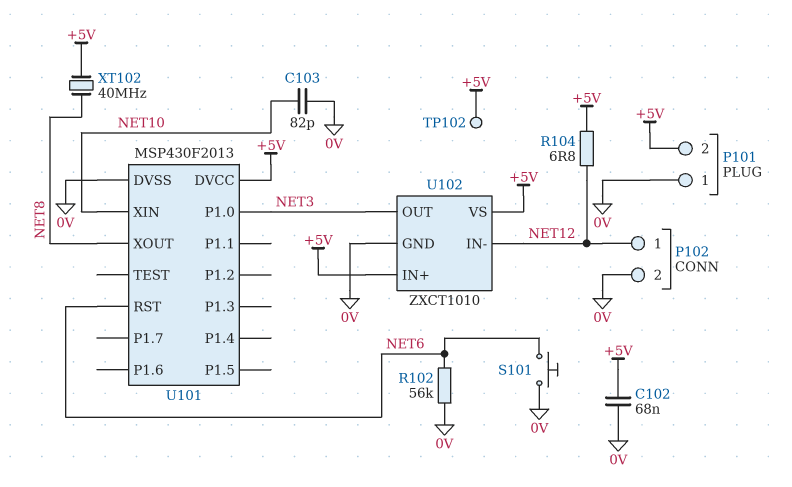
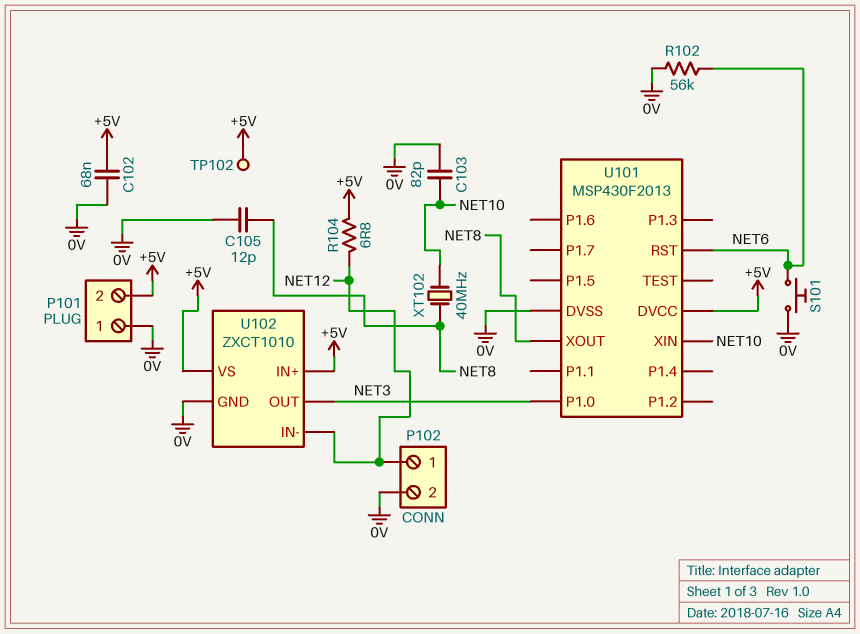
C105: none -> 12pF (0V, NET8)
XT102: 40MHz (+5V, NET8) -> 40MHz (NET8, NET10)

